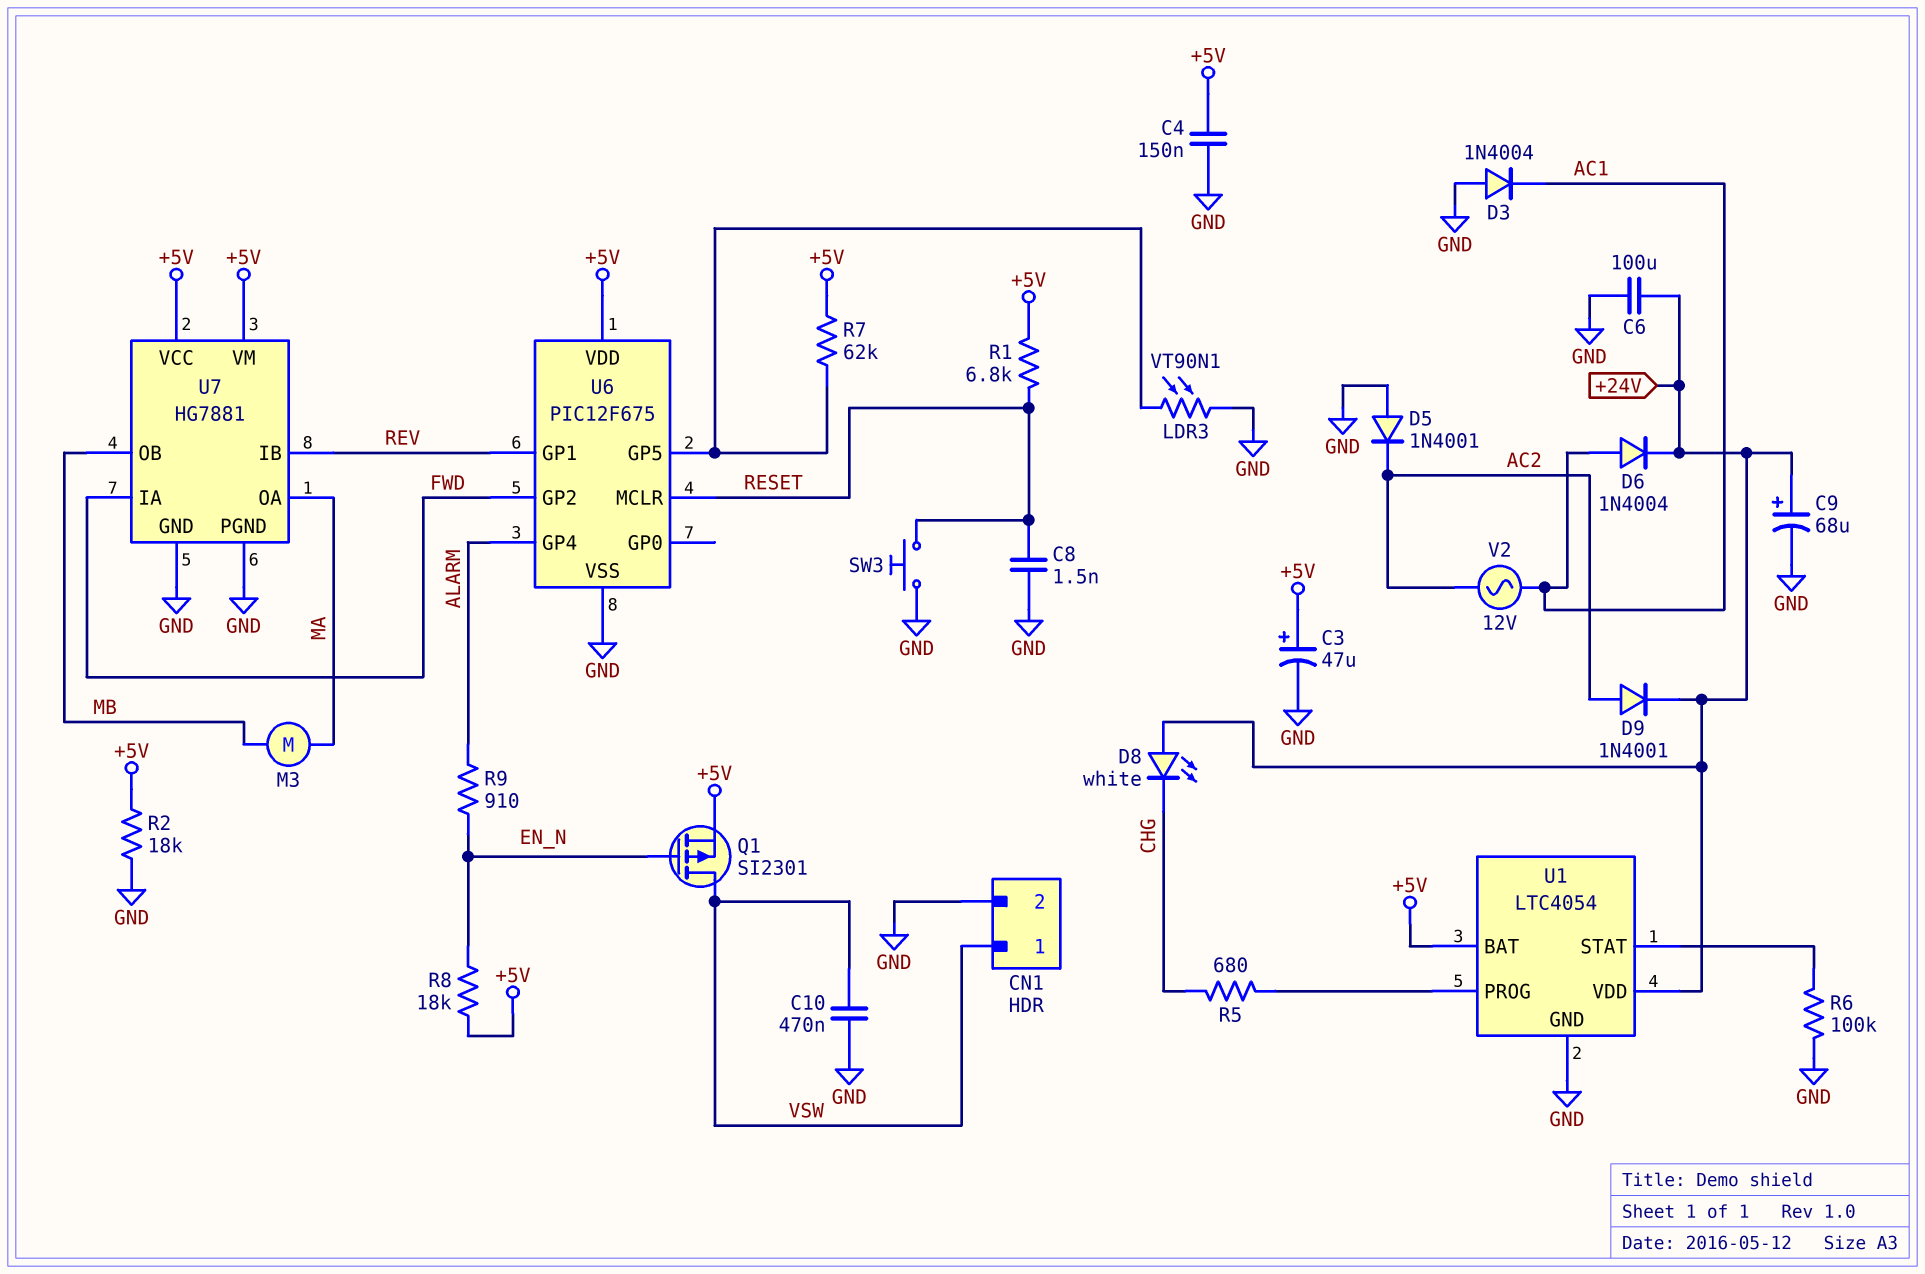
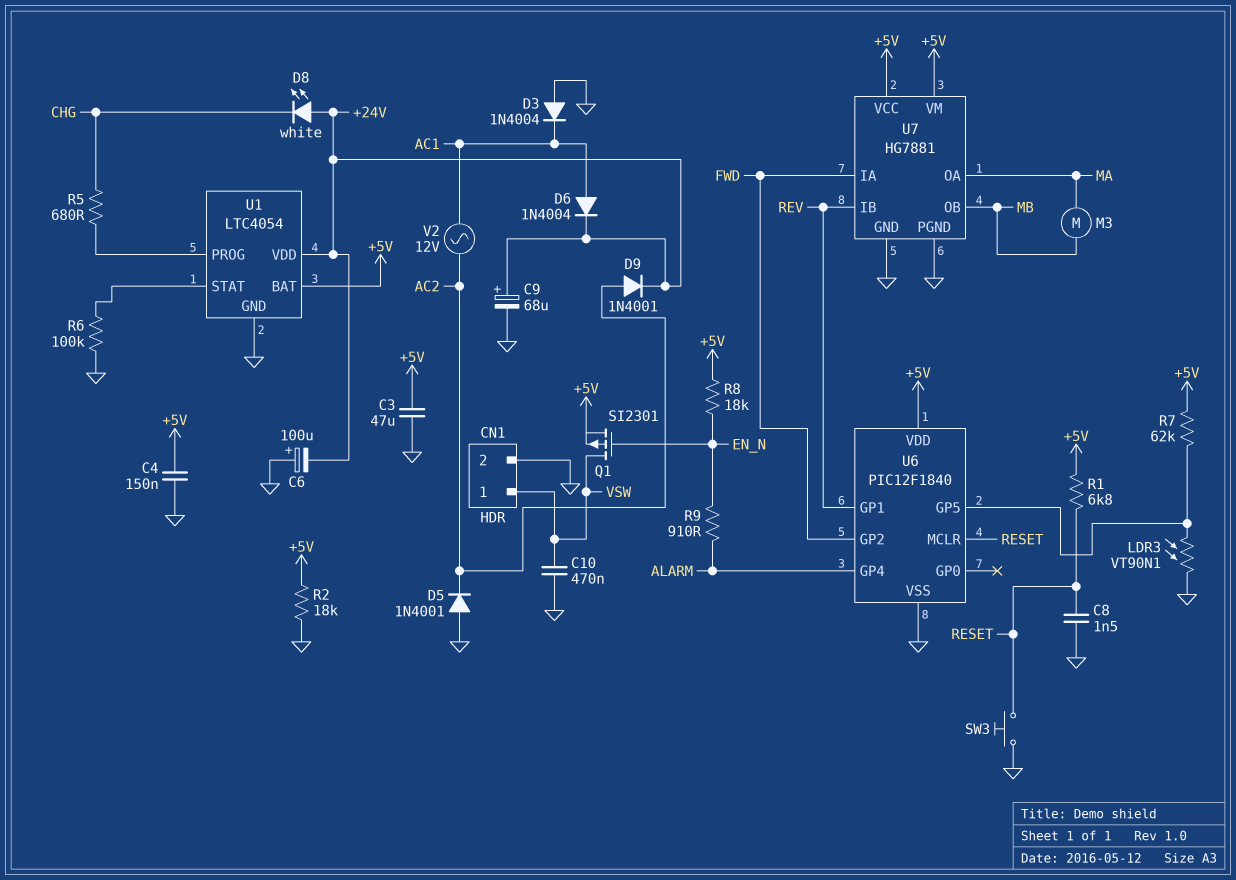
C3: 47uF (plus +5V, minus GND) -> 47uF (+5V, GND)
C6: 100uF (+24V, GND) -> 100uF (plus GND, minus +24V)
U6: PIC12F675 -> PIC12F1840

